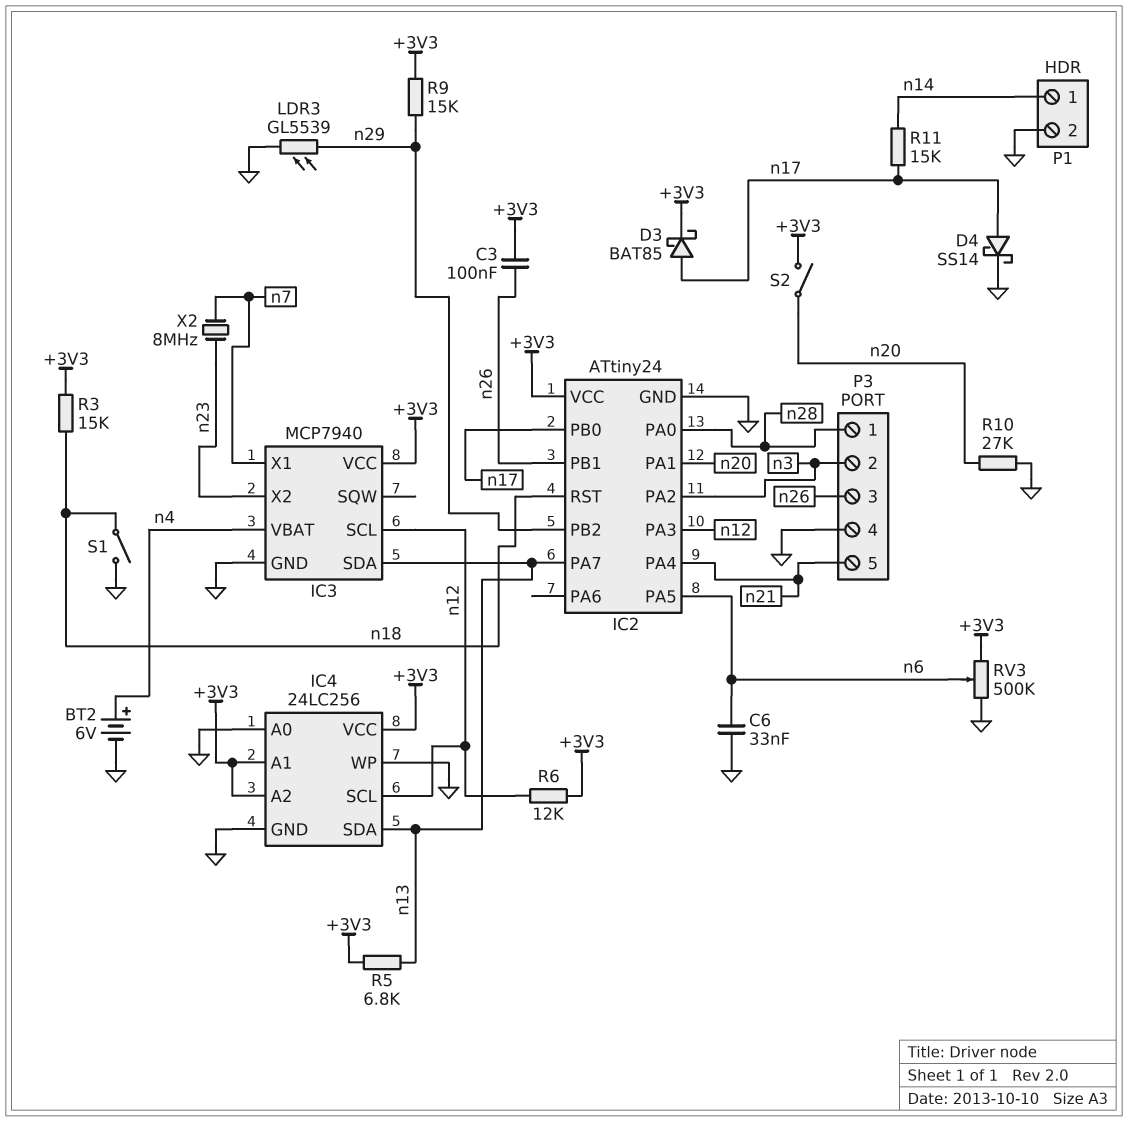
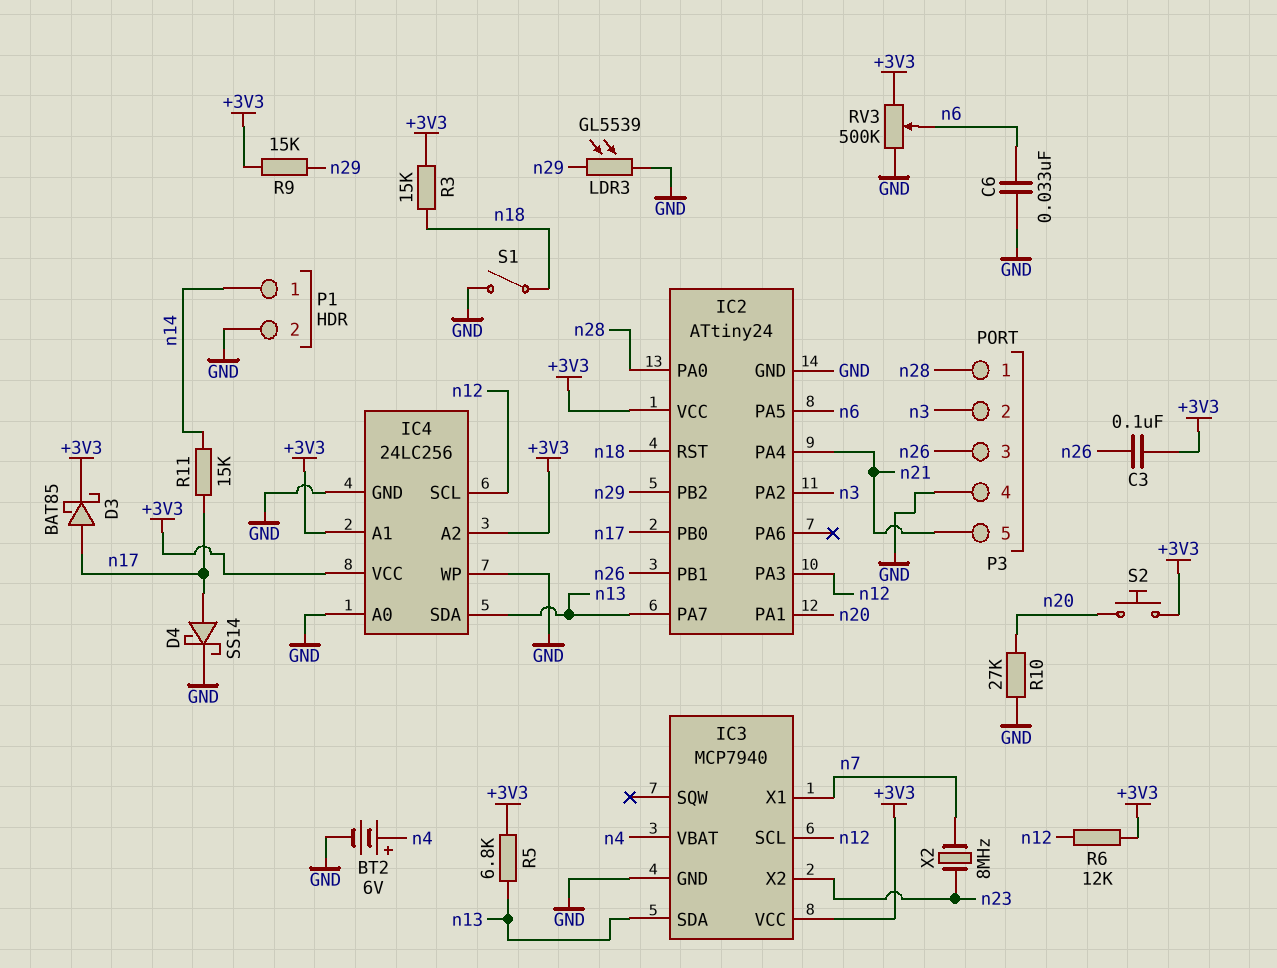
S2: switch (+3V3, n20) -> button (+3V3, n20)

